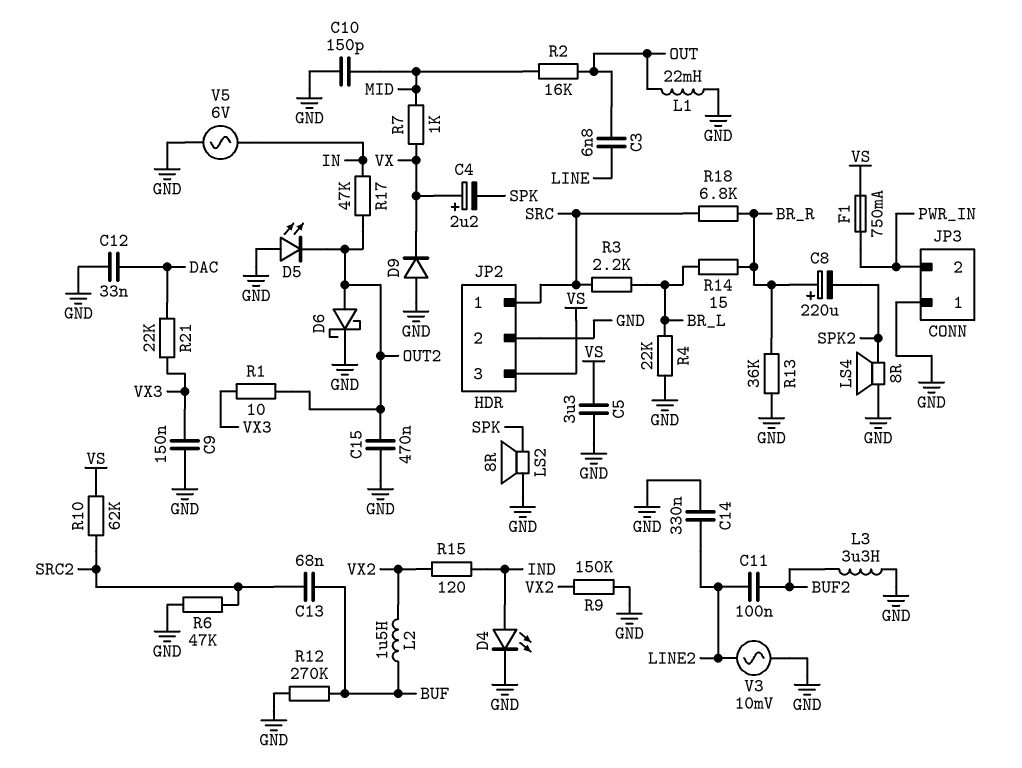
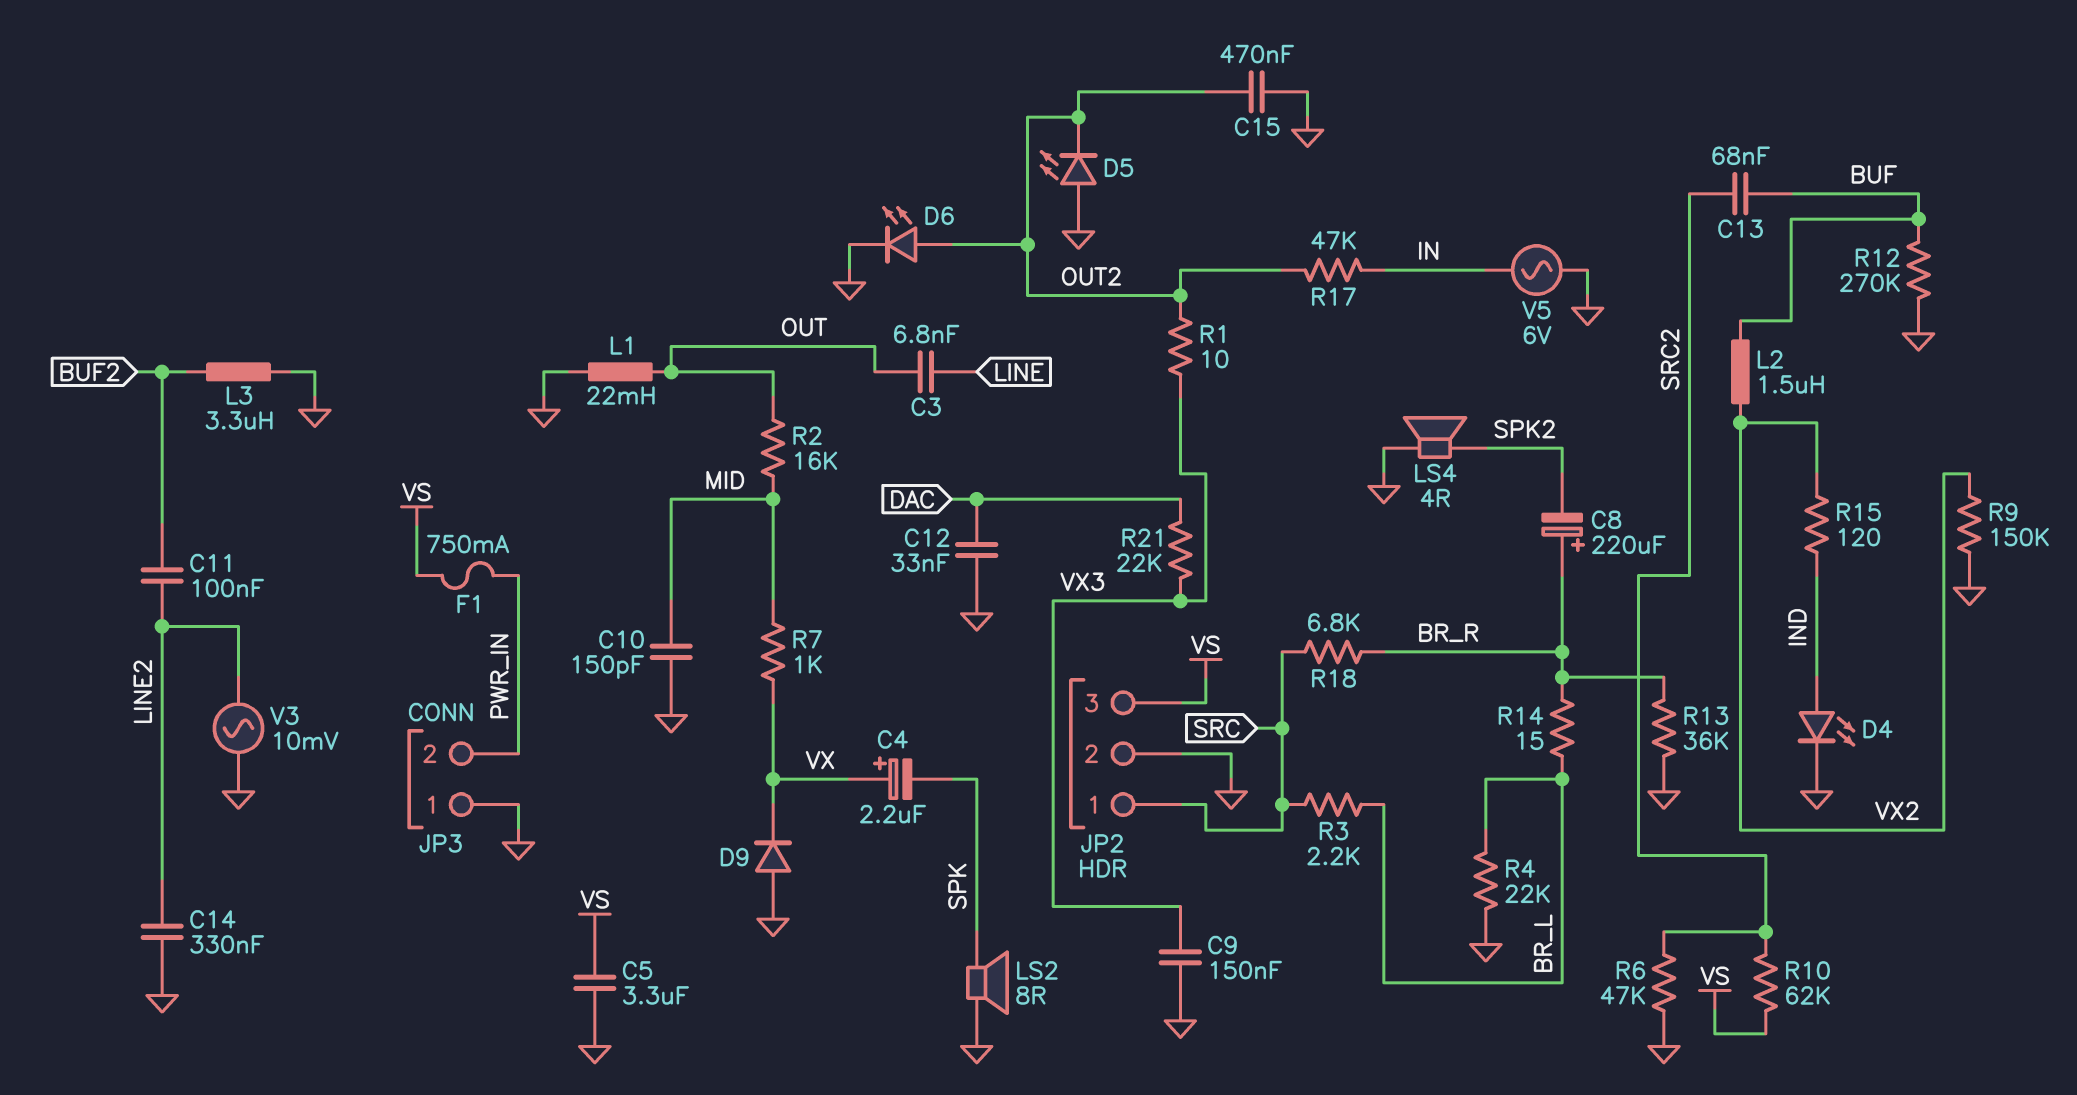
D6: schottky (A OUT2, K GND) -> LED (A OUT2, K GND)
LS4: speaker 8R (GND, SPK2) -> speaker 4R (GND, SPK2)

